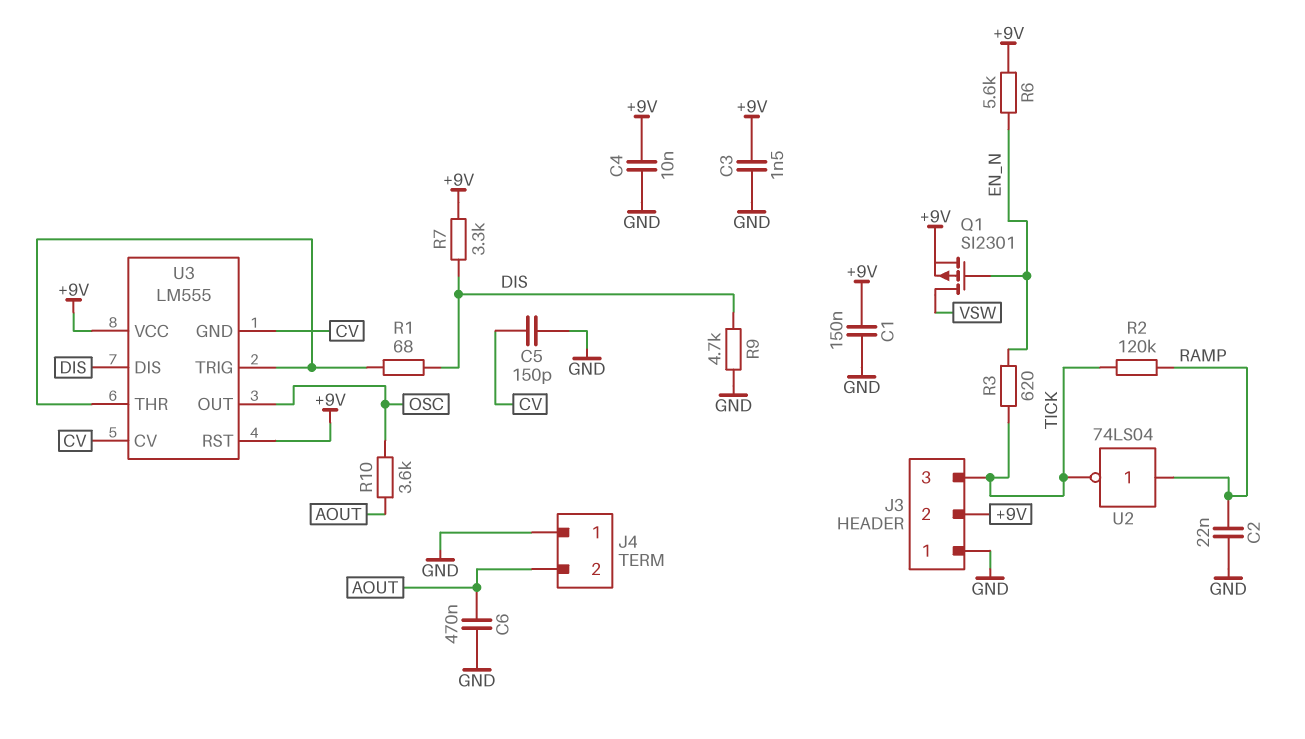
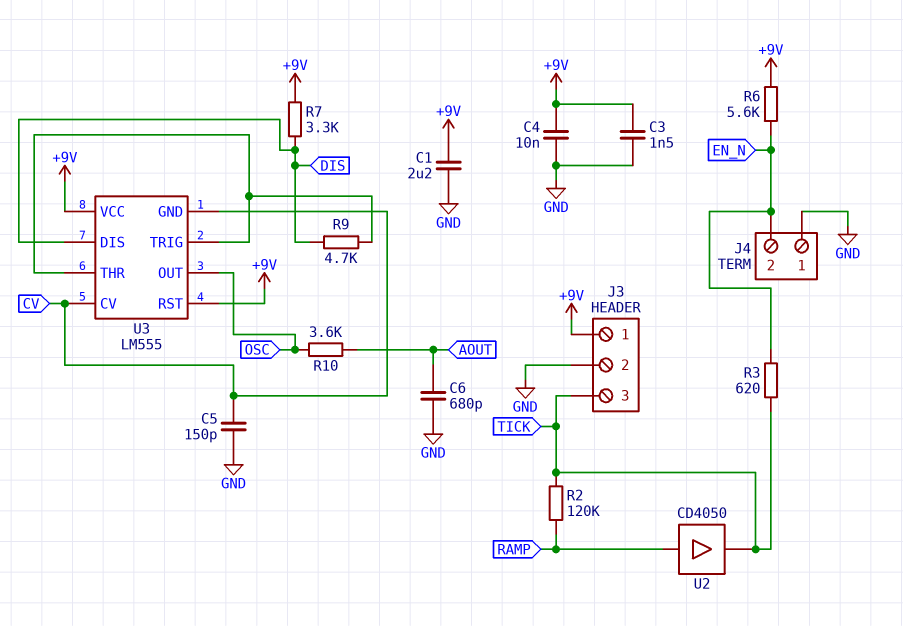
C1: 150nF (+9V, GND) -> 2.2uF (+9V, GND)
C2: 22nF (GND, RAMP) -> none
C6: 470nF (AOUT, GND) -> 680pF (AOUT, GND)
J3 pin 1: GND -> +9V
J3 pin 2: +9V -> GND
J4 pin 2: AOUT -> EN_N
Q1: PMOS SI2301 (G EN_N, D VSW, S +9V) -> none
R1: 68 (DIS, U3/THR) -> none
R9: 4.7k (DIS, GND) -> 4.7k (DIS, U3/THR)
U2: NOT 74LS04 (in RAMP, out TICK) -> buffer CD4050 (in RAMP, out TICK)

